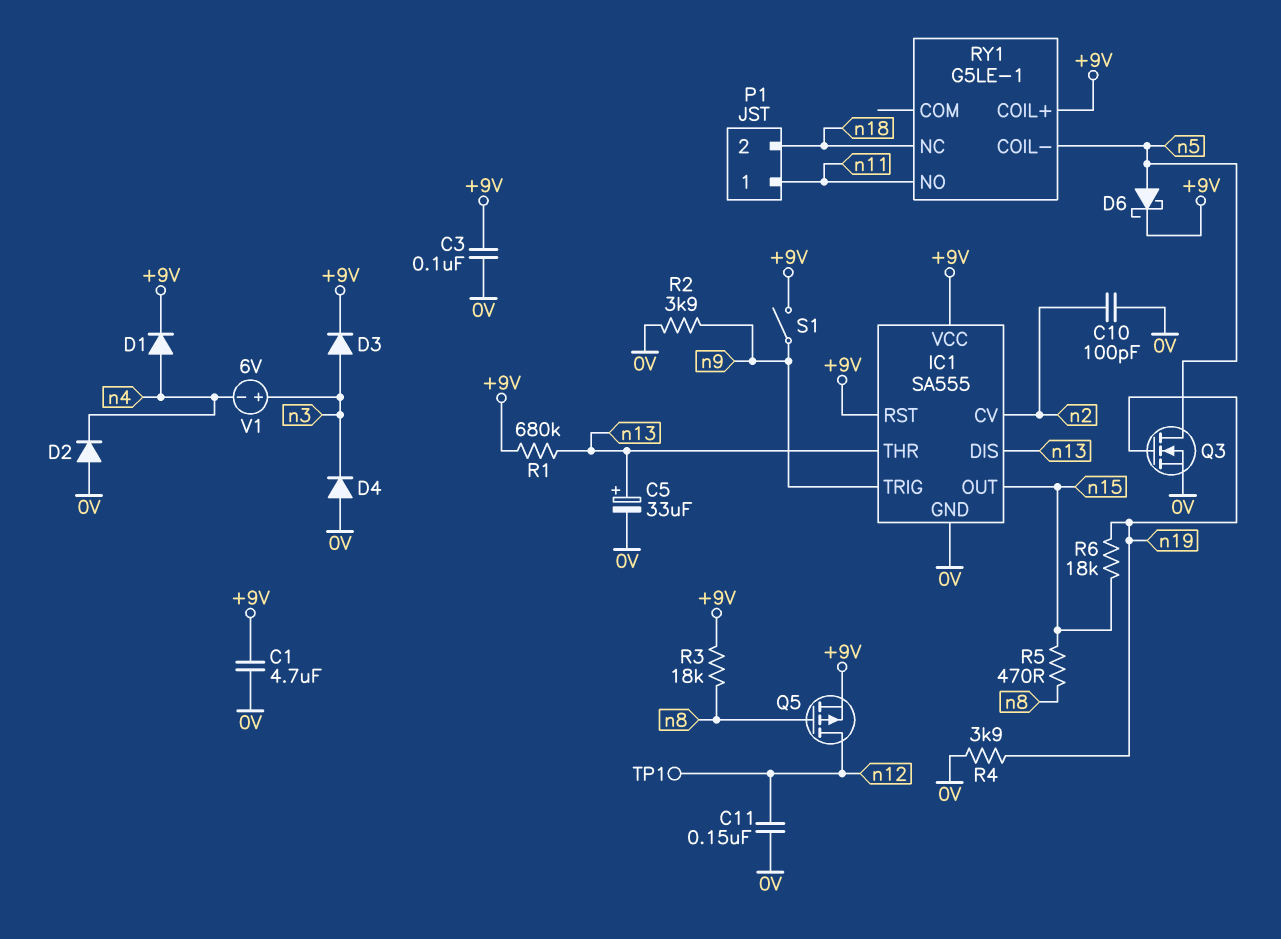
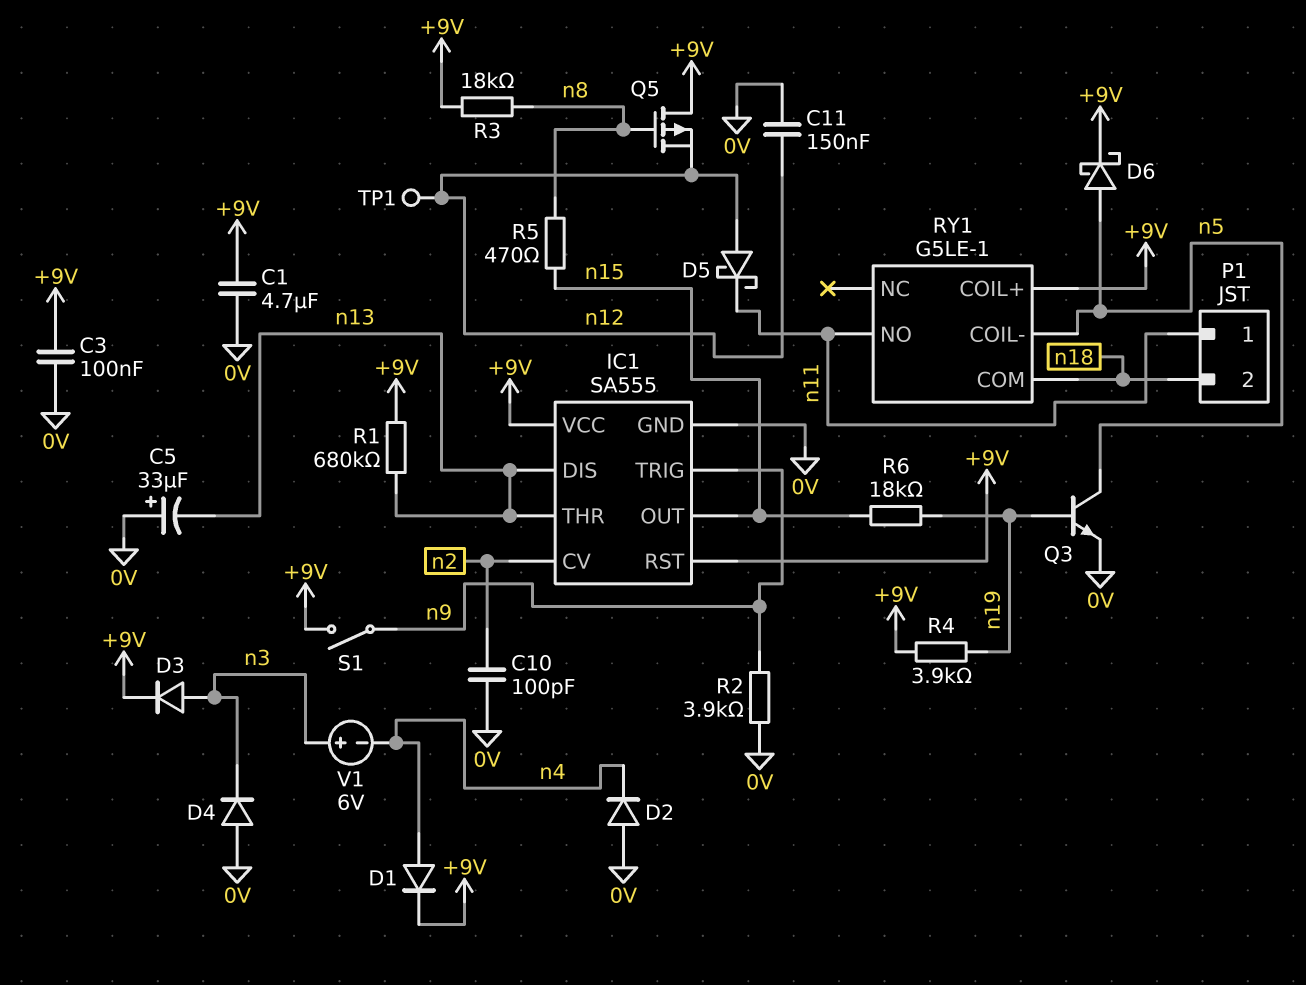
C5: 33uF (plus n13, minus 0V) -> 33uF (plus 0V, minus n13)
D5: none -> schottky (A n12, K n11)
Q3: NMOS (G n19, D n5, S 0V) -> NPN (B n19, C n5, E 0V)
Q5: PMOS (G n8, D n12, S +9V) -> PMOS (G n8, D +9V, S n12)
R4: 3.9k (0V, n19) -> 3.9k (+9V, n19)
RY1 pin COM: none -> n18
RY1 pin NC: n18 -> none

